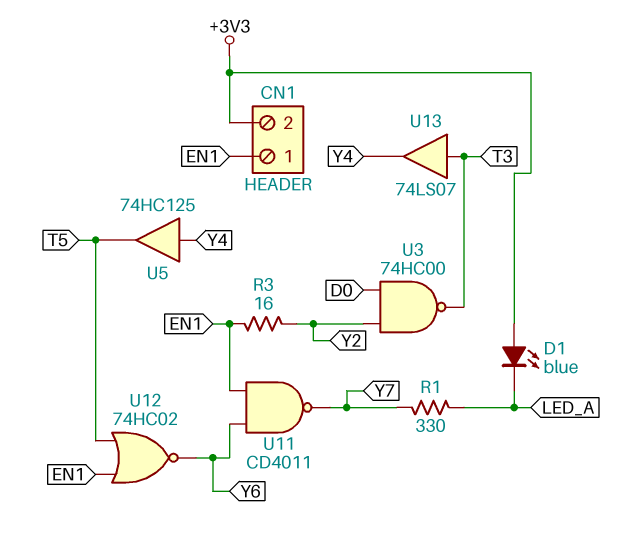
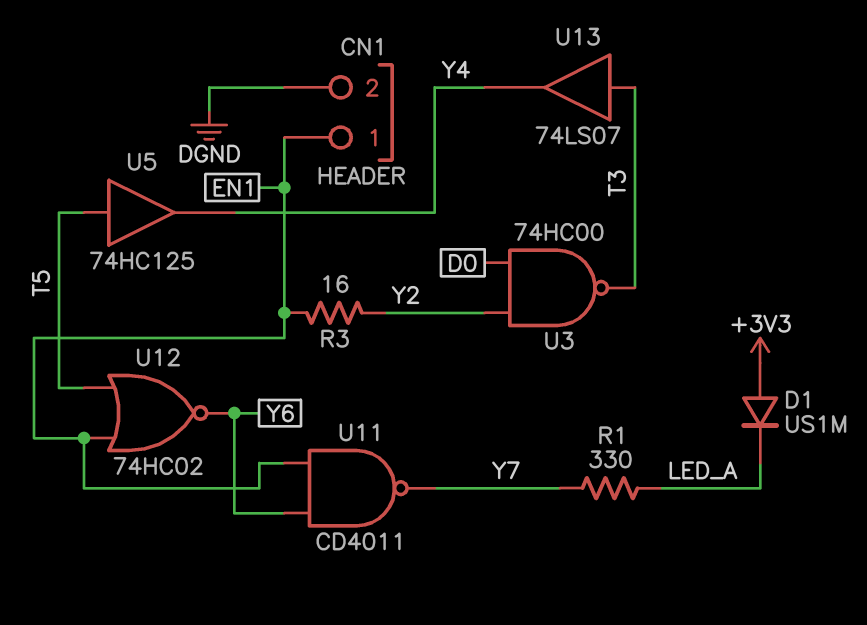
CN1 pin 2: +3V3 -> DGND
D1: LED blue (A +3V3, K LED_A) -> diode US1M (A +3V3, K LED_A)
U5: buffer 74HC125 (in Y4, out T5) -> buffer 74HC125 (in T5, out Y4)

